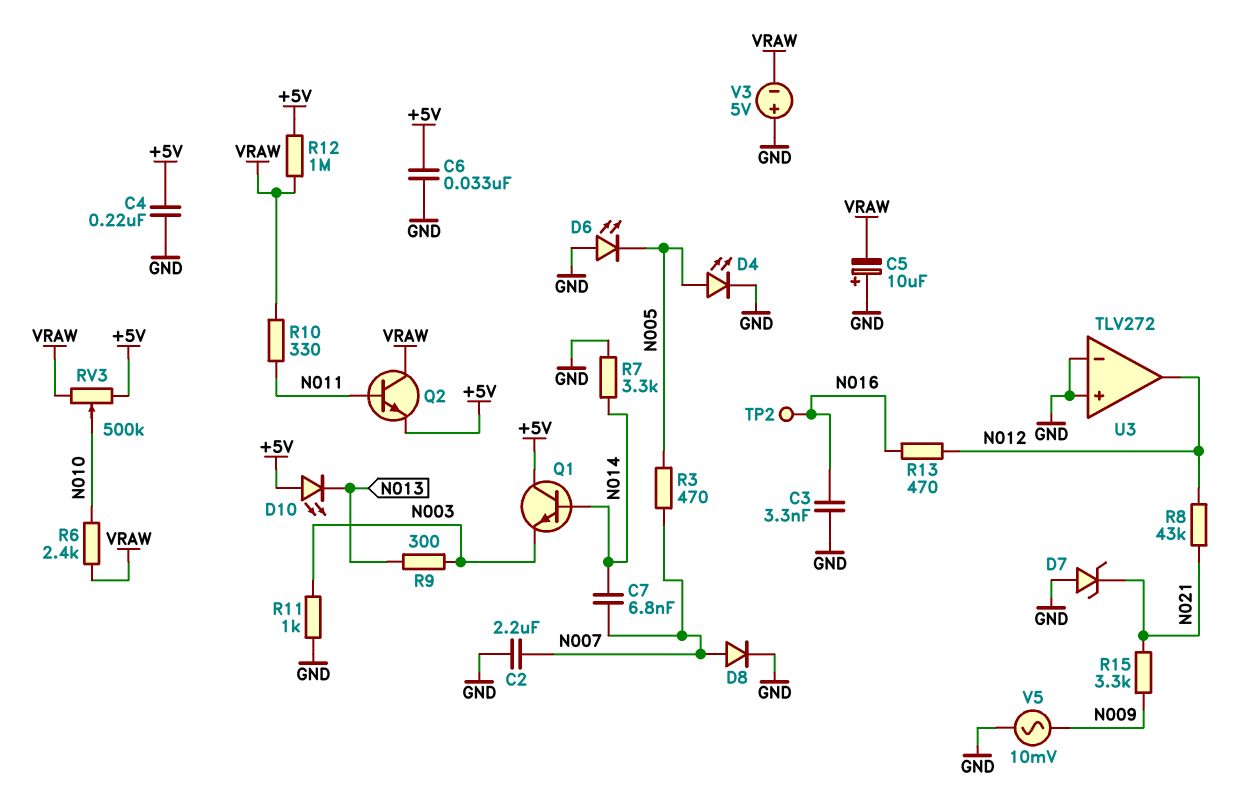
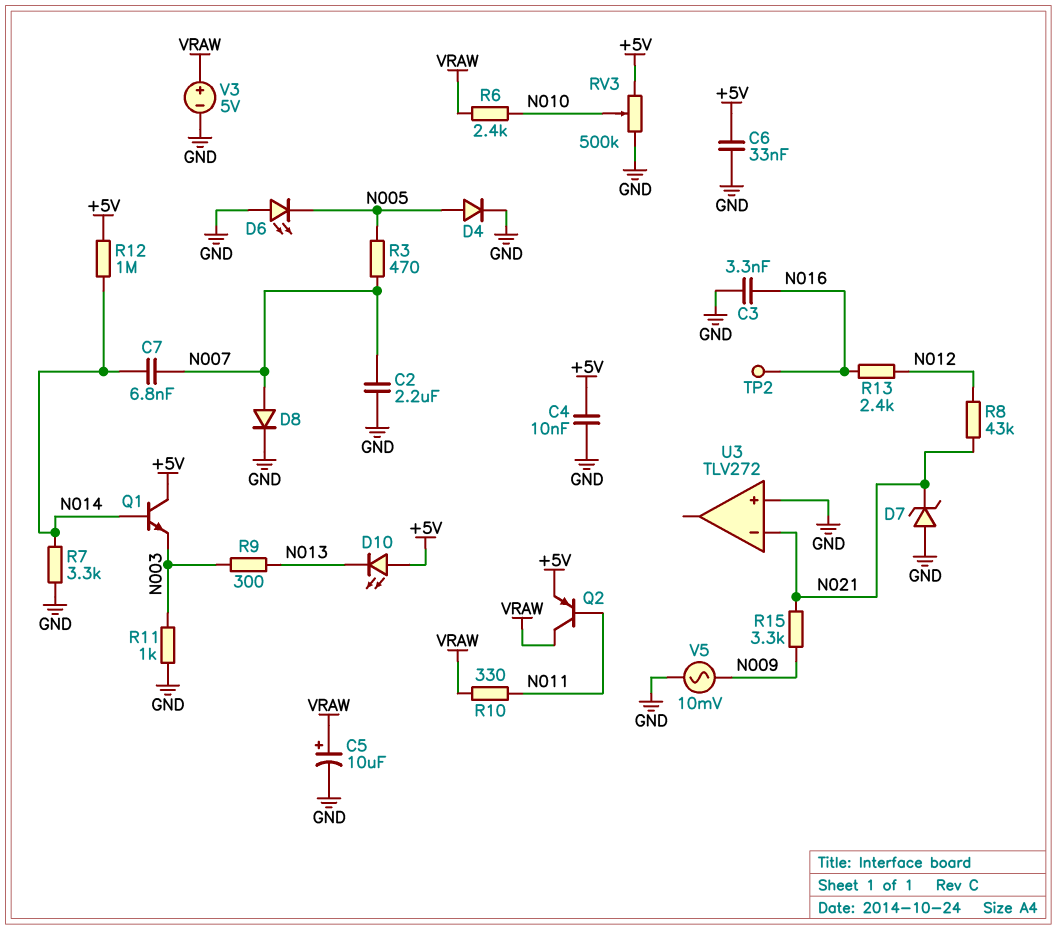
C4: 220nF (+5V, GND) -> 10nF (+5V, GND)
C5: 10uF (plus GND, minus VRAW) -> 10uF (plus VRAW, minus GND)
D4: LED (A N005, K GND) -> diode (A N005, K GND)
Q2: NPN (B N011, C VRAW, E +5V) -> PNP (B N011, C VRAW, E +5V)
R12: 1M (+5V, VRAW) -> 1M (+5V, N014)
R13: 470 (N012, N016) -> 2.4k (N012, N016)
RV3: 500k (+5V, VRAW, wiper N010) -> 500k (+5V, GND, wiper N010)
U3 pin in-: GND -> N021
U3 pin out: N012 -> none
V3: 5V (plus GND, minus VRAW) -> 5V (plus VRAW, minus GND)

